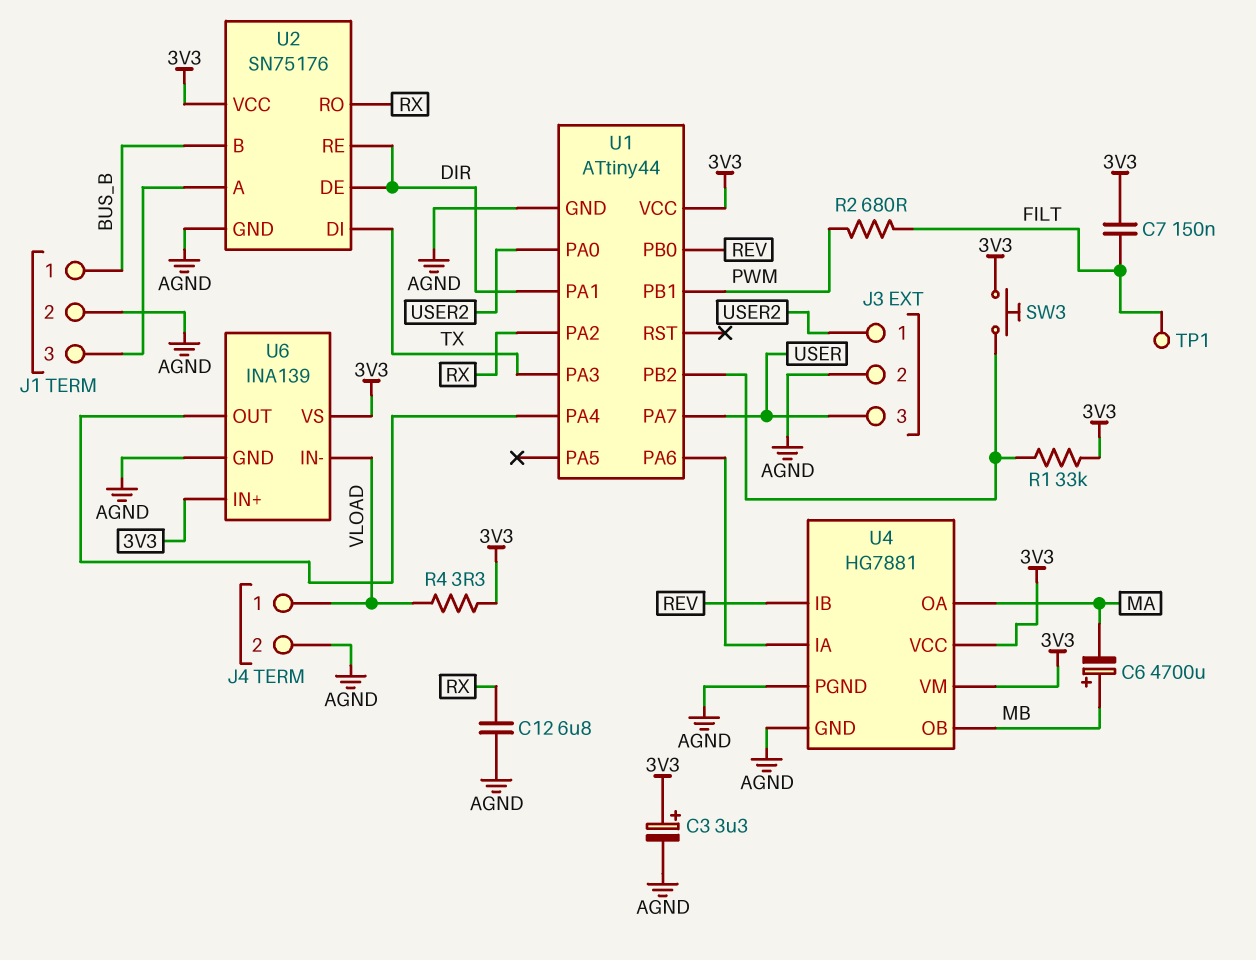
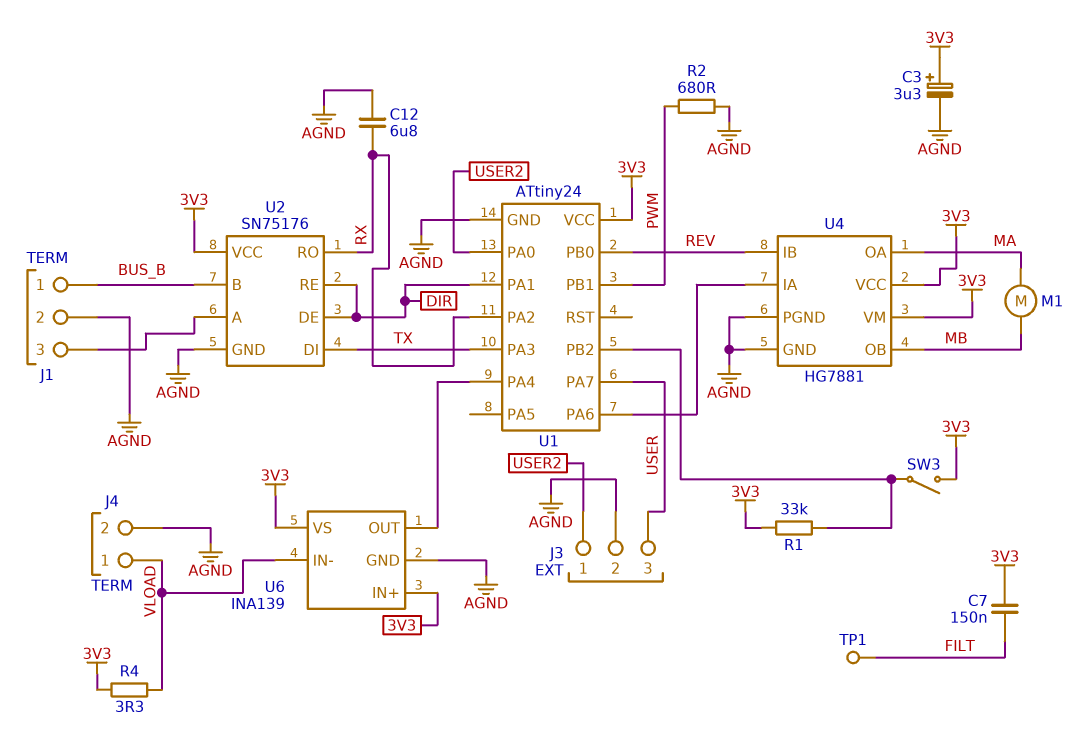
C6: 4700uF (plus MB, minus MA) -> none
M1: none -> motor (MA, MB)
R2: 680 (FILT, PWM) -> 680 (AGND, PWM)
SW3: button (3V3, U1/PB2) -> switch (3V3, U1/PB2)
U1: ATtiny44 -> ATtiny24

